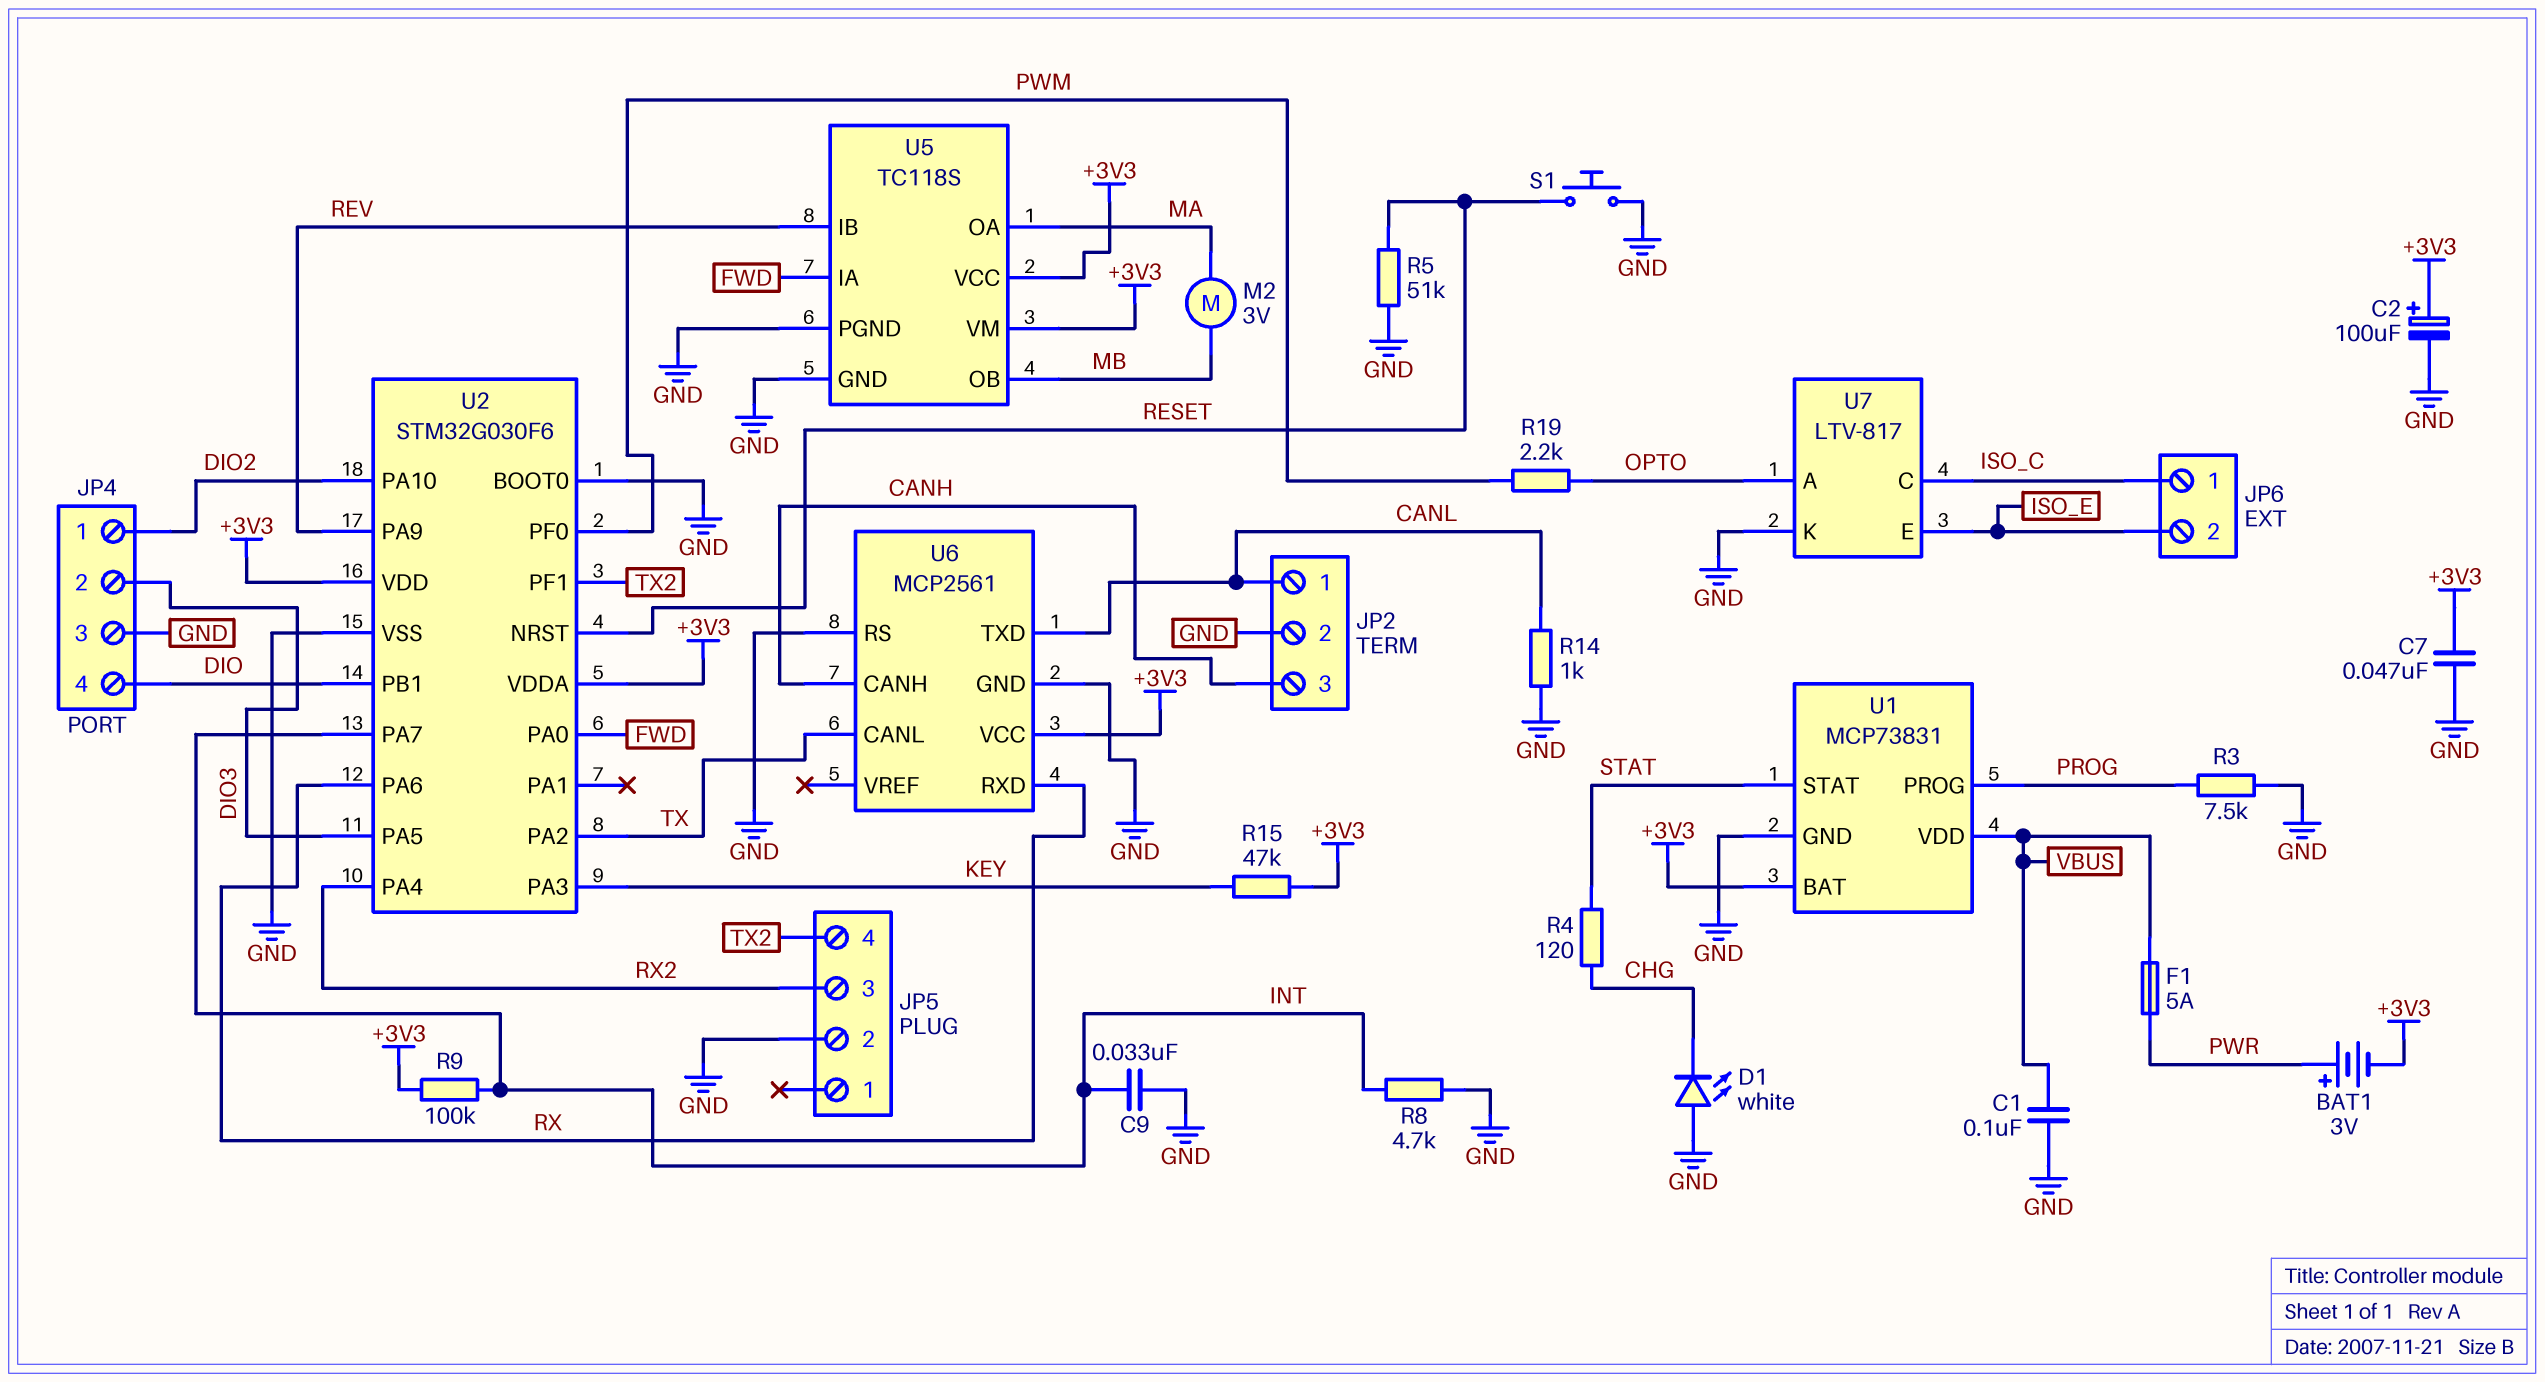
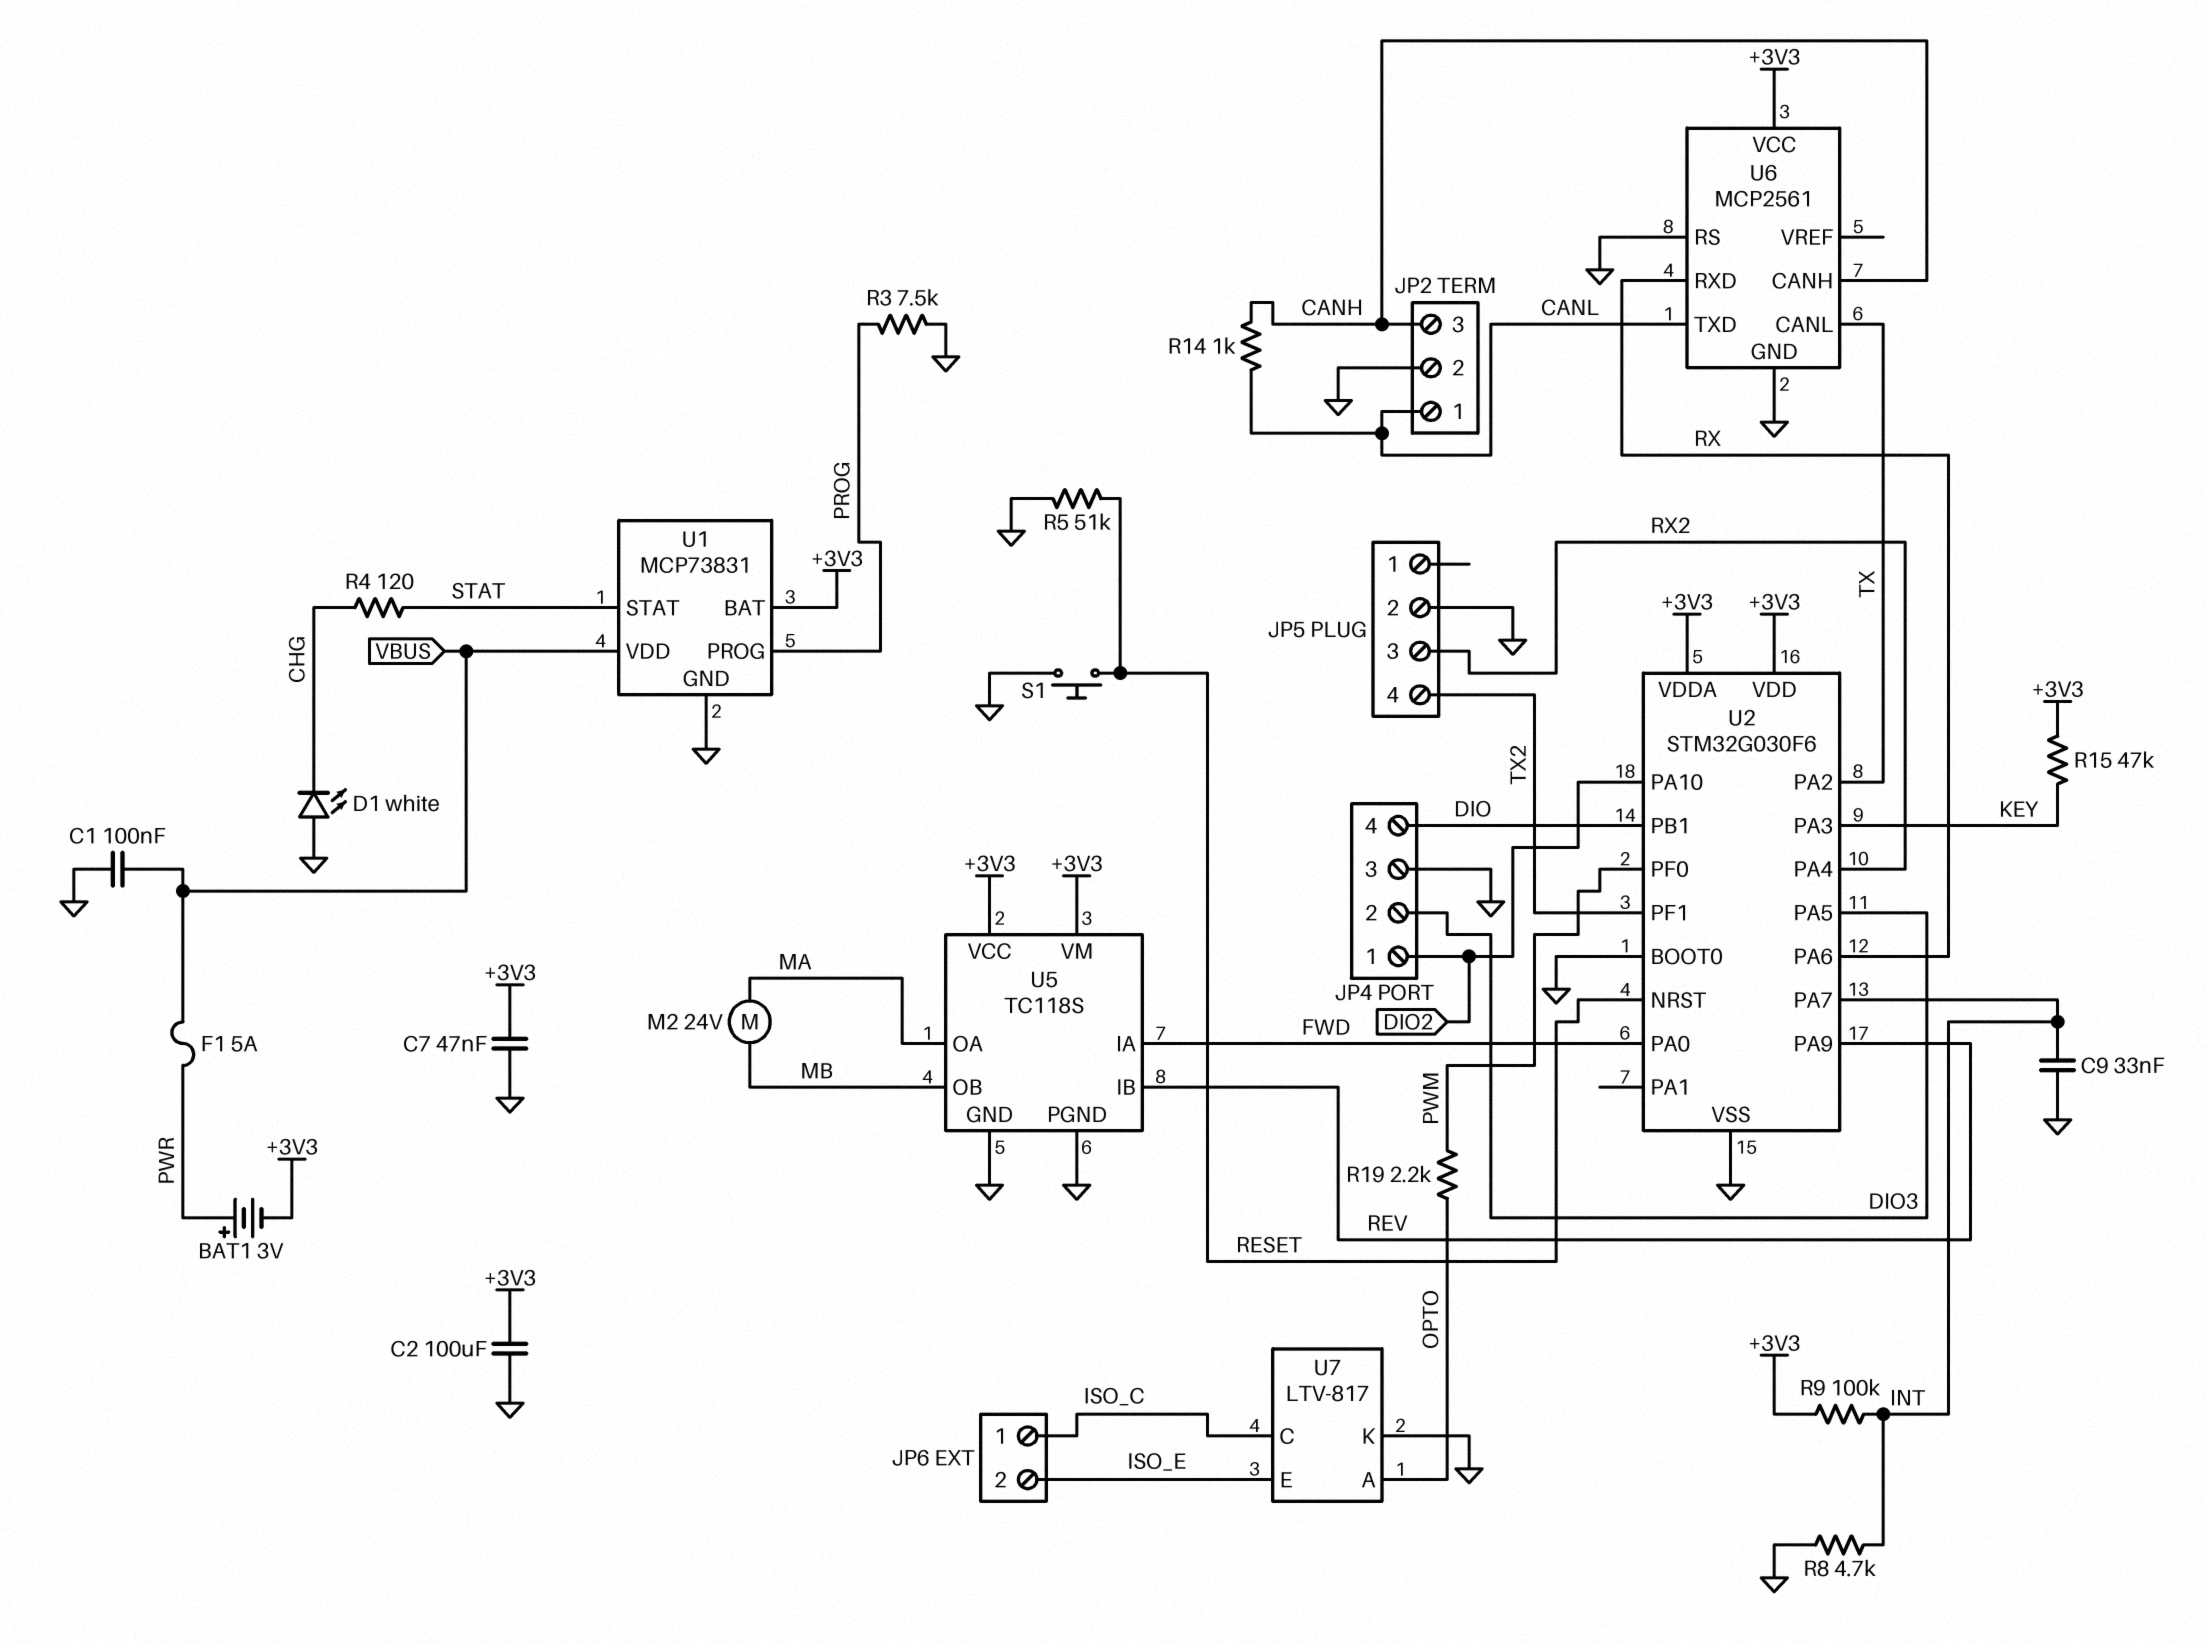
C2: 100uF (plus +3V3, minus GND) -> 100uF (+3V3, GND)
M2: motor 3V (MA, MB) -> motor 24V (MA, MB)
R14: 1k (CANL, GND) -> 1k (CANH, CANL)

